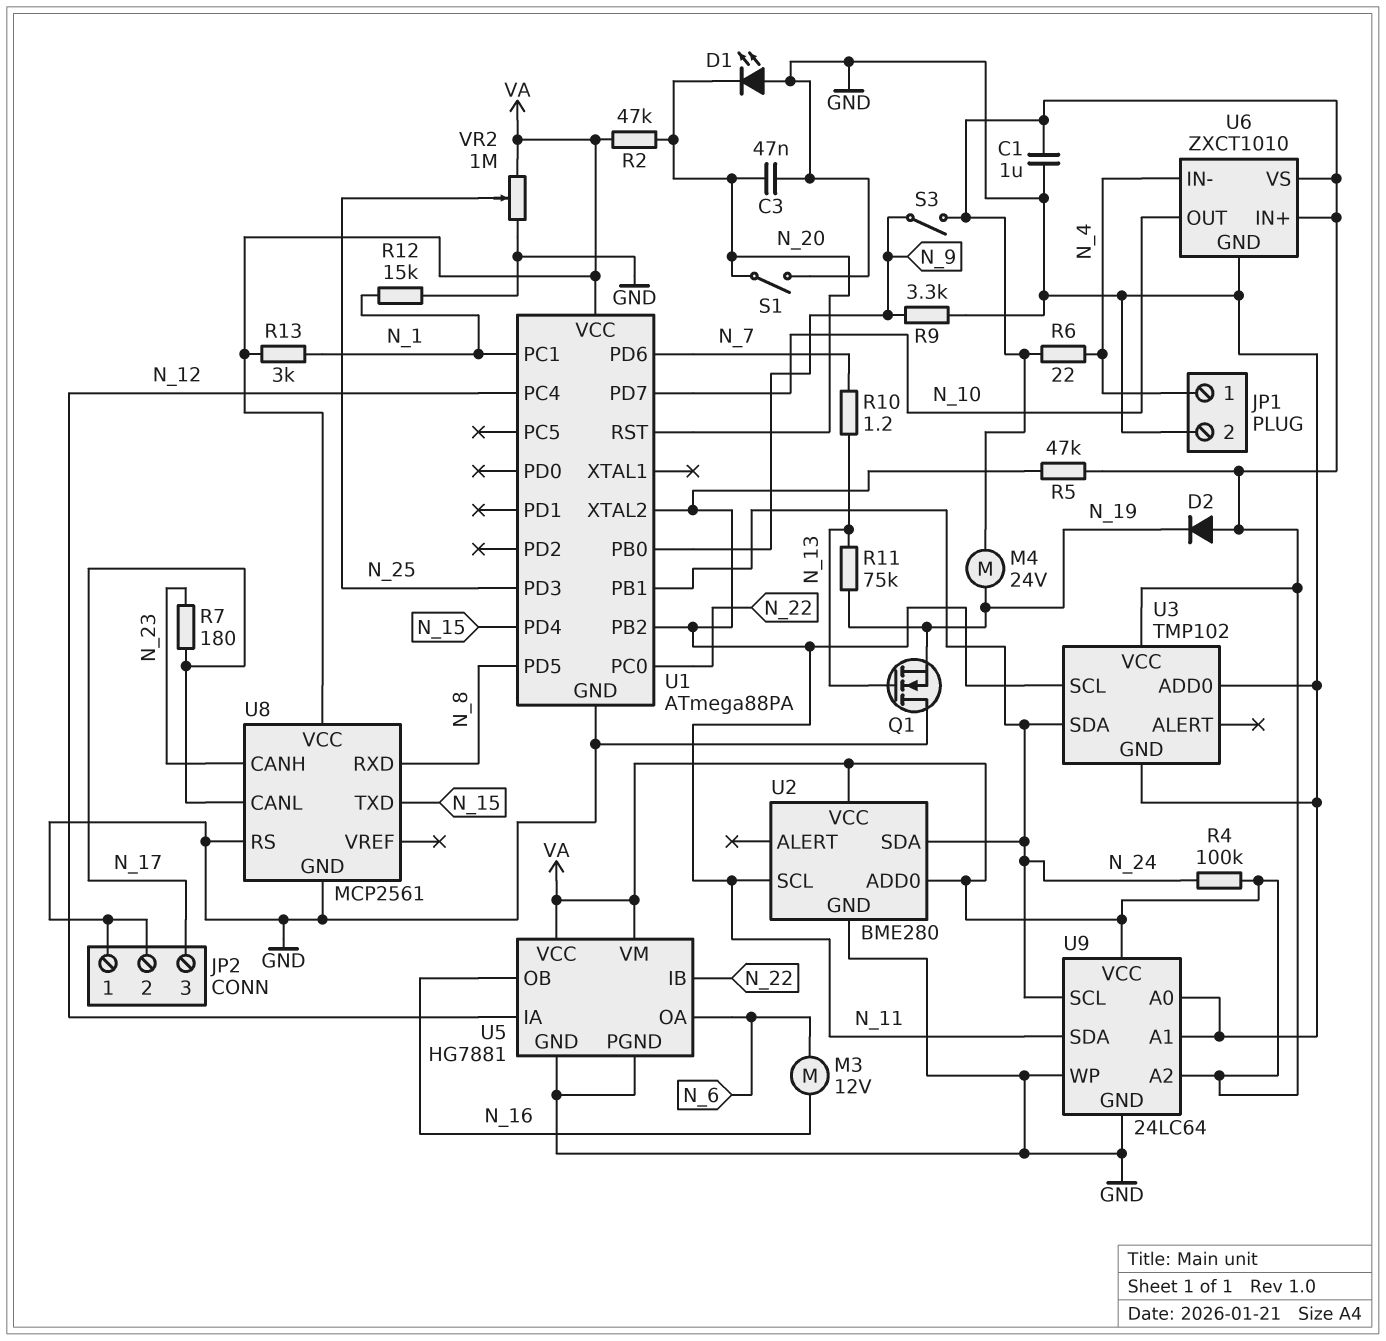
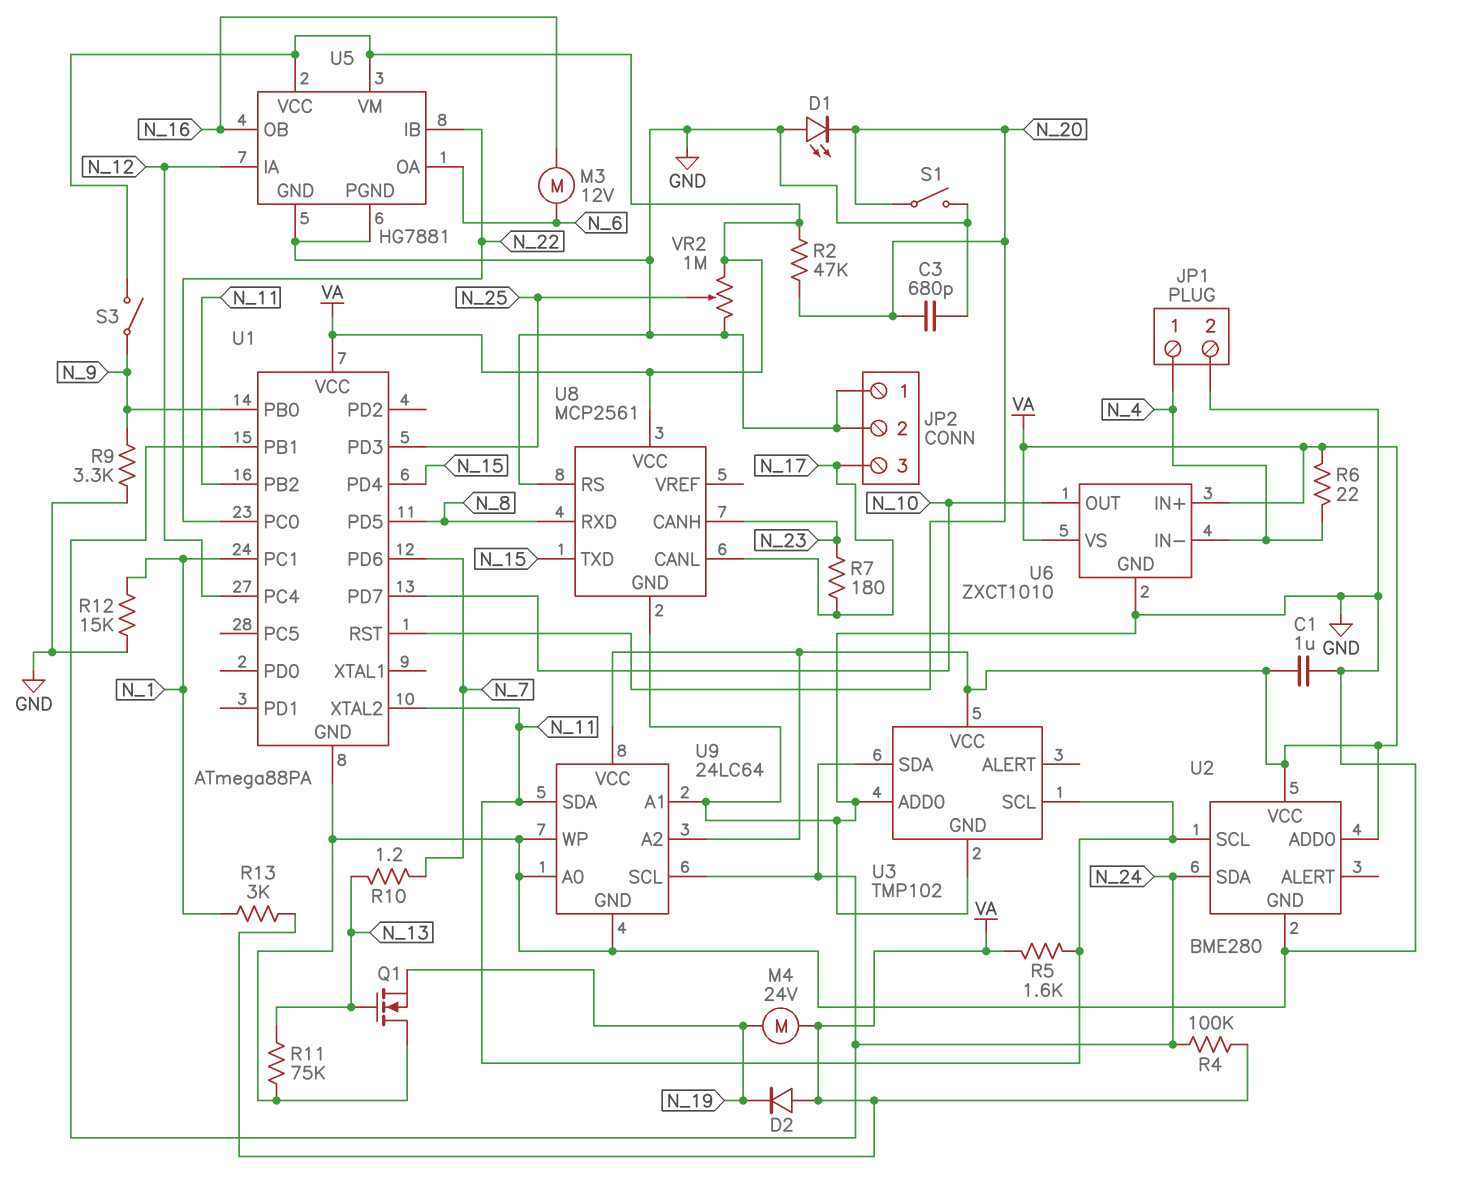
C3: 47nF (GND, N_20) -> 680pF (GND, N_20)
R5: 47k (N_11, VA) -> 1.6k (N_11, VA)
R11: 75k (N_13, N_19) -> 75k (GND, N_13)

